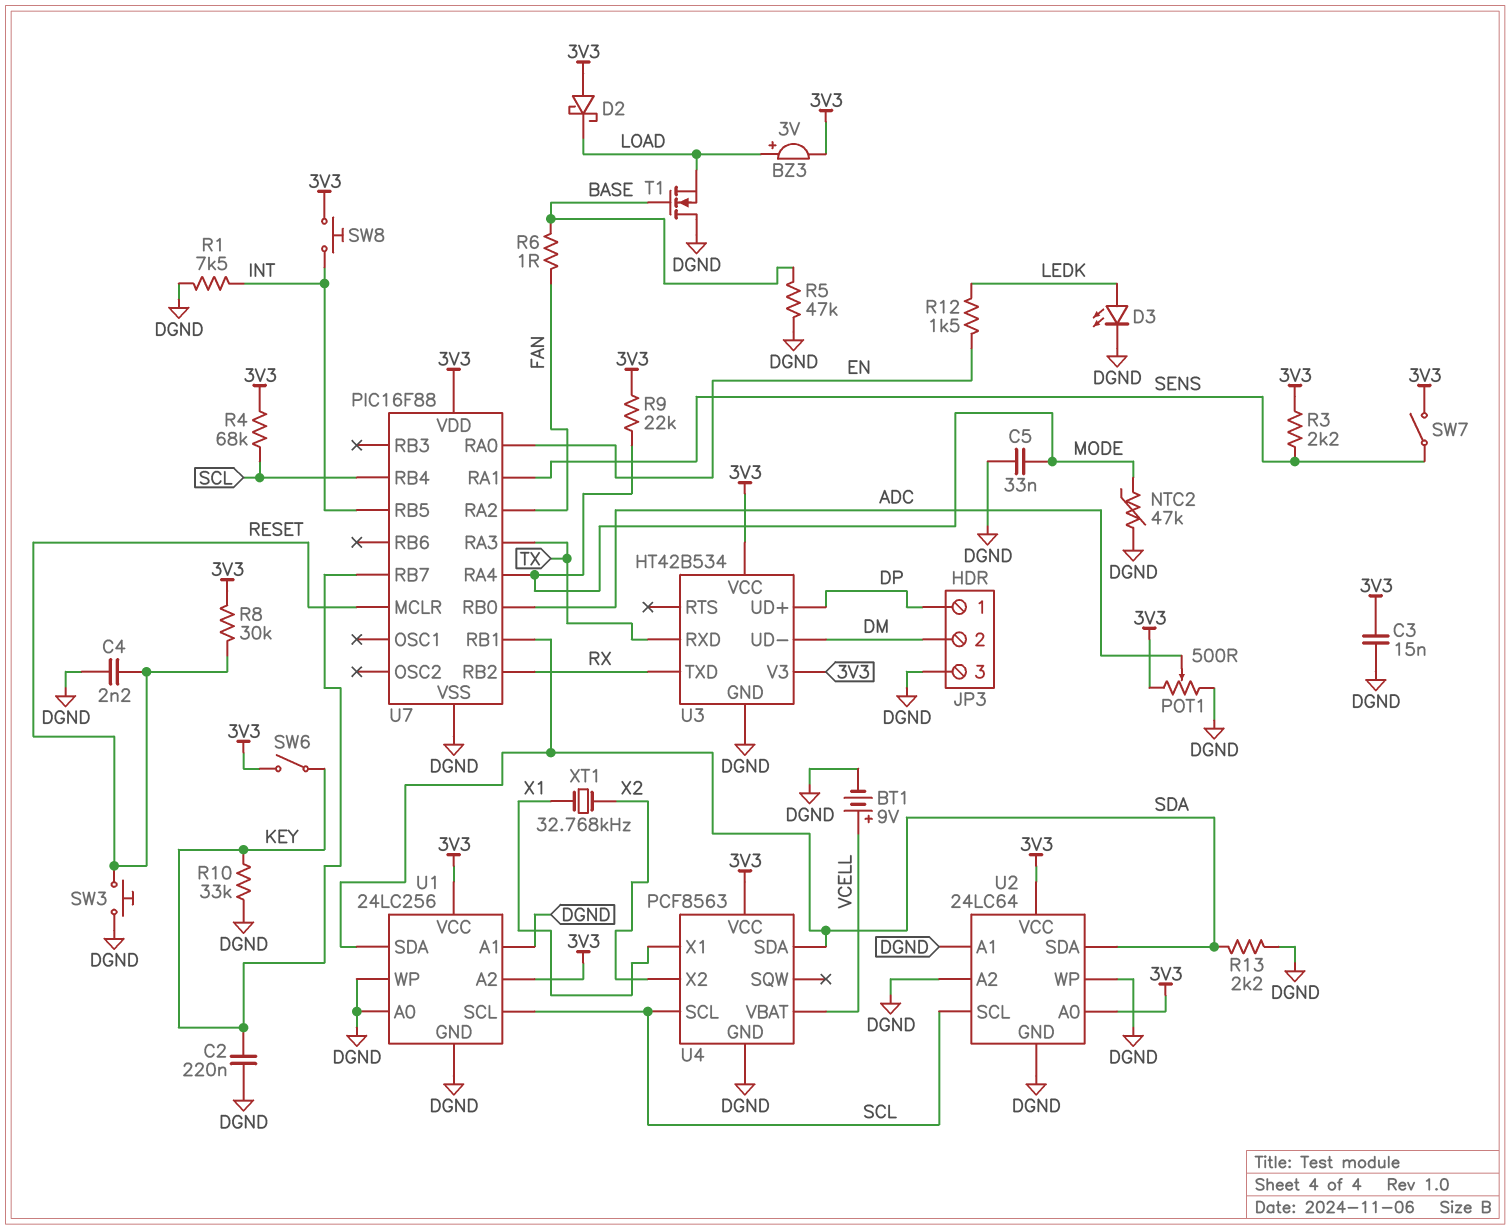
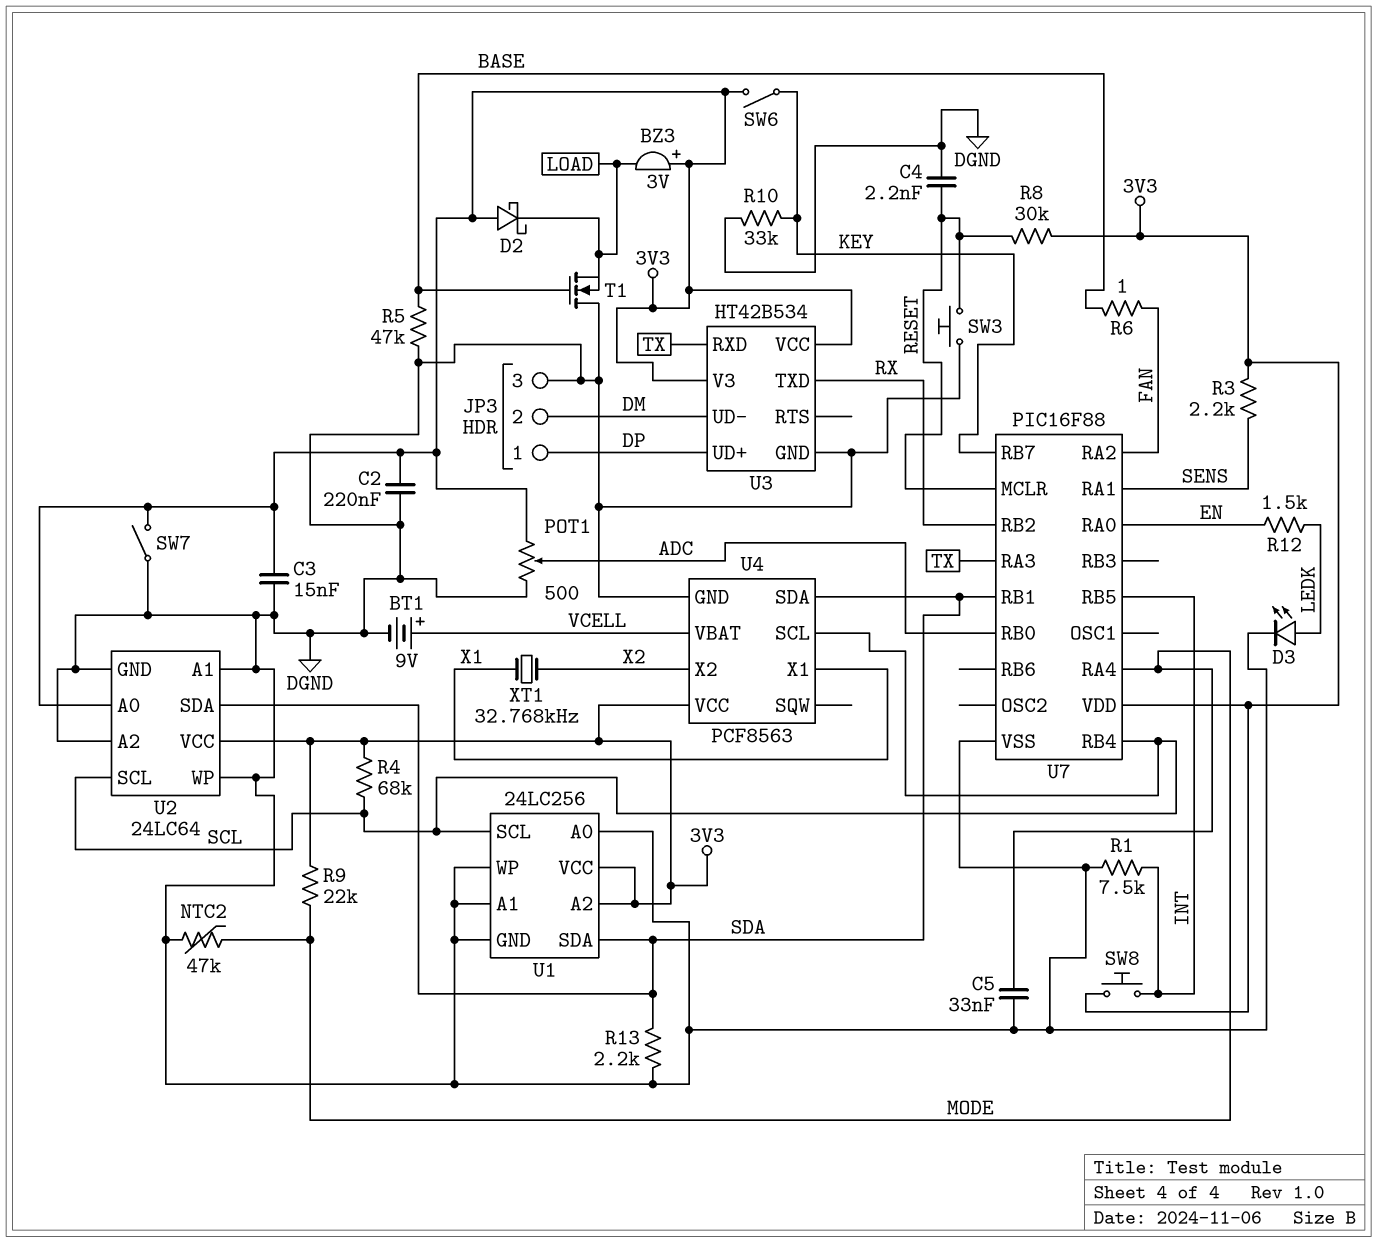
BZ3: buzzer 3V (plus LOAD, minus 3V3) -> buzzer 3V (plus 3V3, minus LOAD)
C2: 220nF (DGND, KEY) -> 220nF (3V3, DGND)
SW7: switch (3V3, SENS) -> switch (3V3, DGND)

